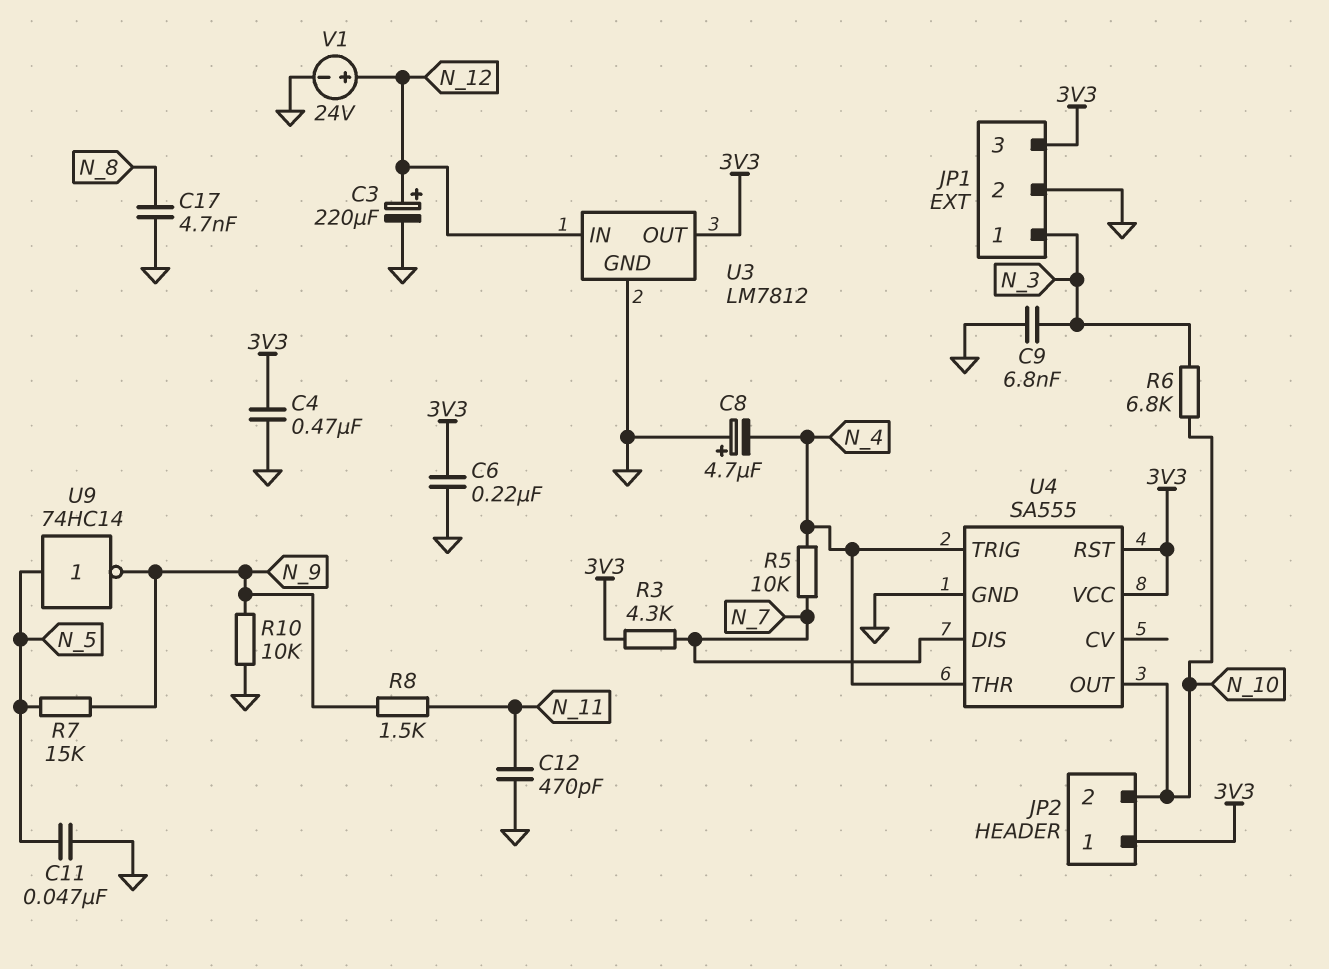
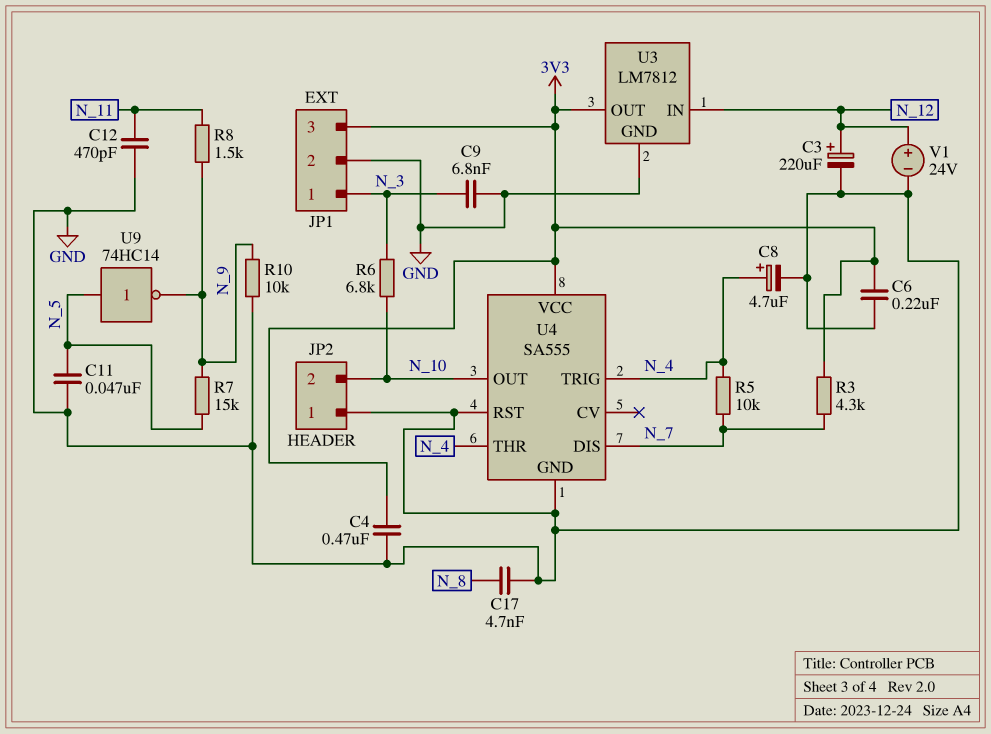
C8: 4.7uF (plus GND, minus N_4) -> 4.7uF (plus N_4, minus GND)
JP2 pin 1: 3V3 -> GND
U4 pin RST: 3V3 -> GND

